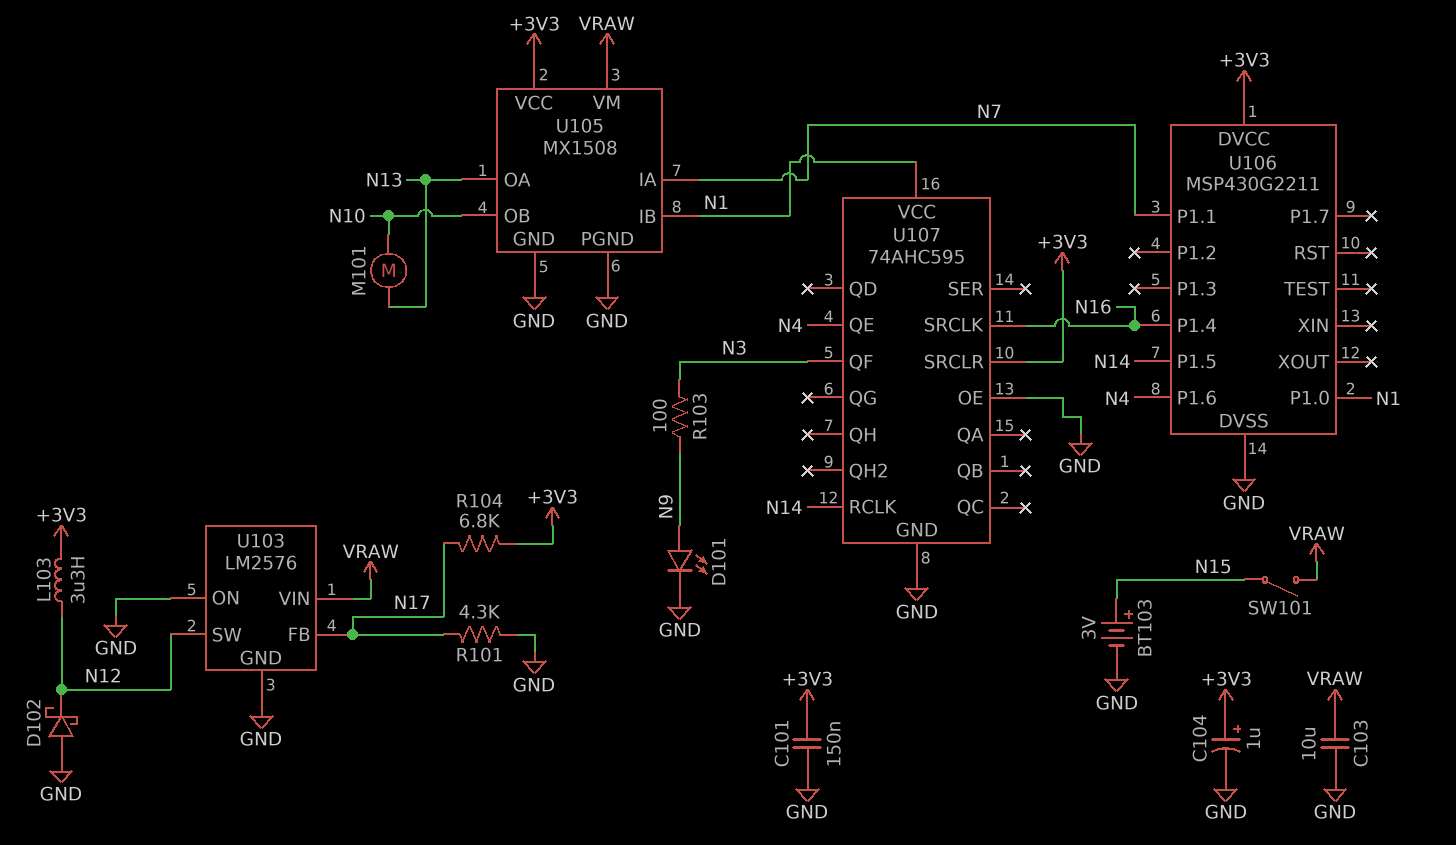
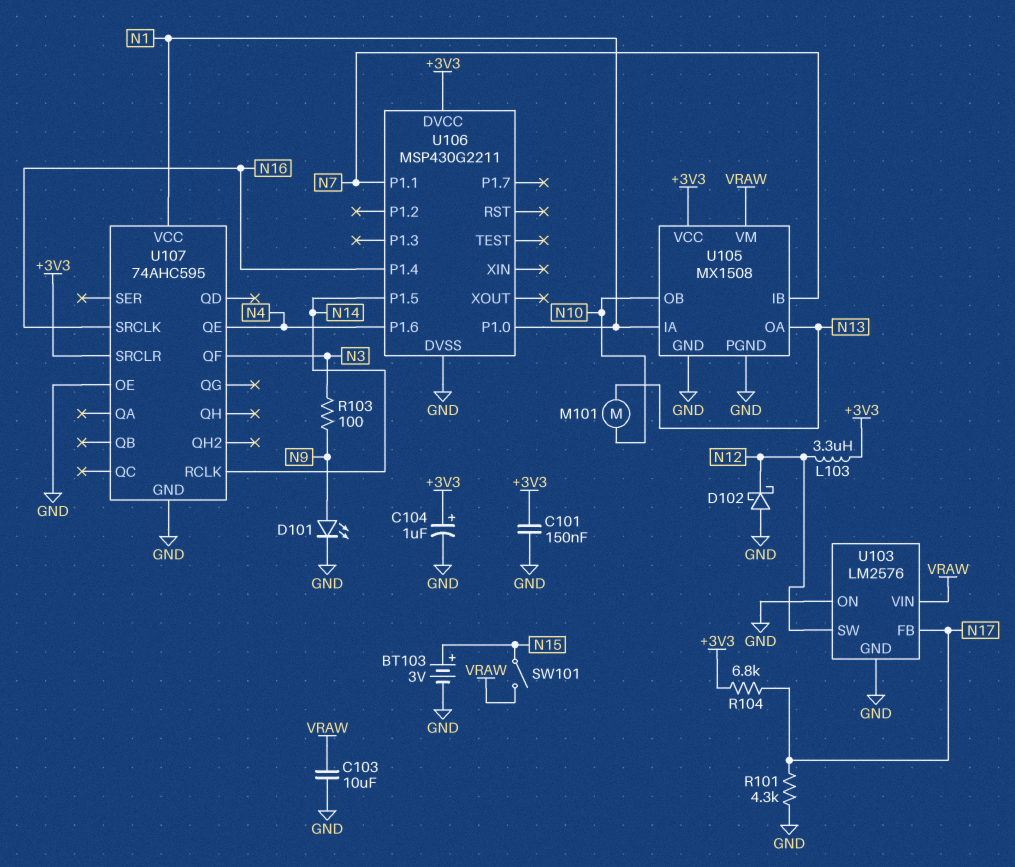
U105 pin IA: N7 -> N1
U105 pin IB: N1 -> N7

